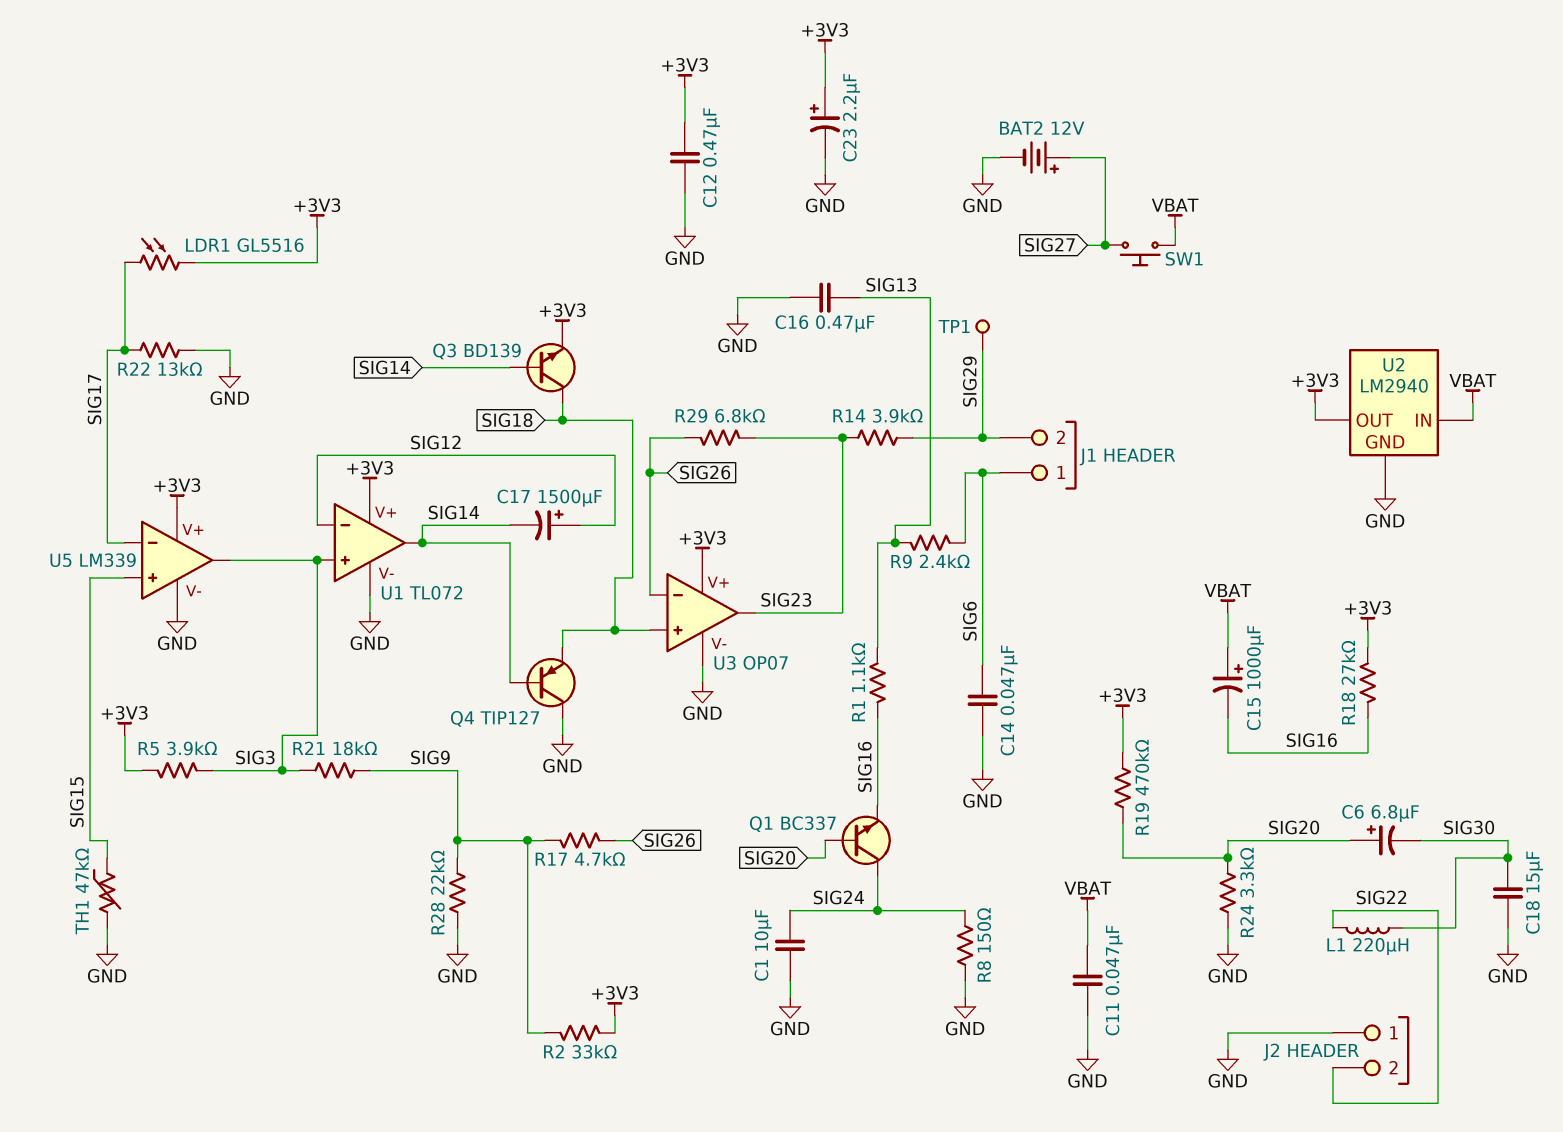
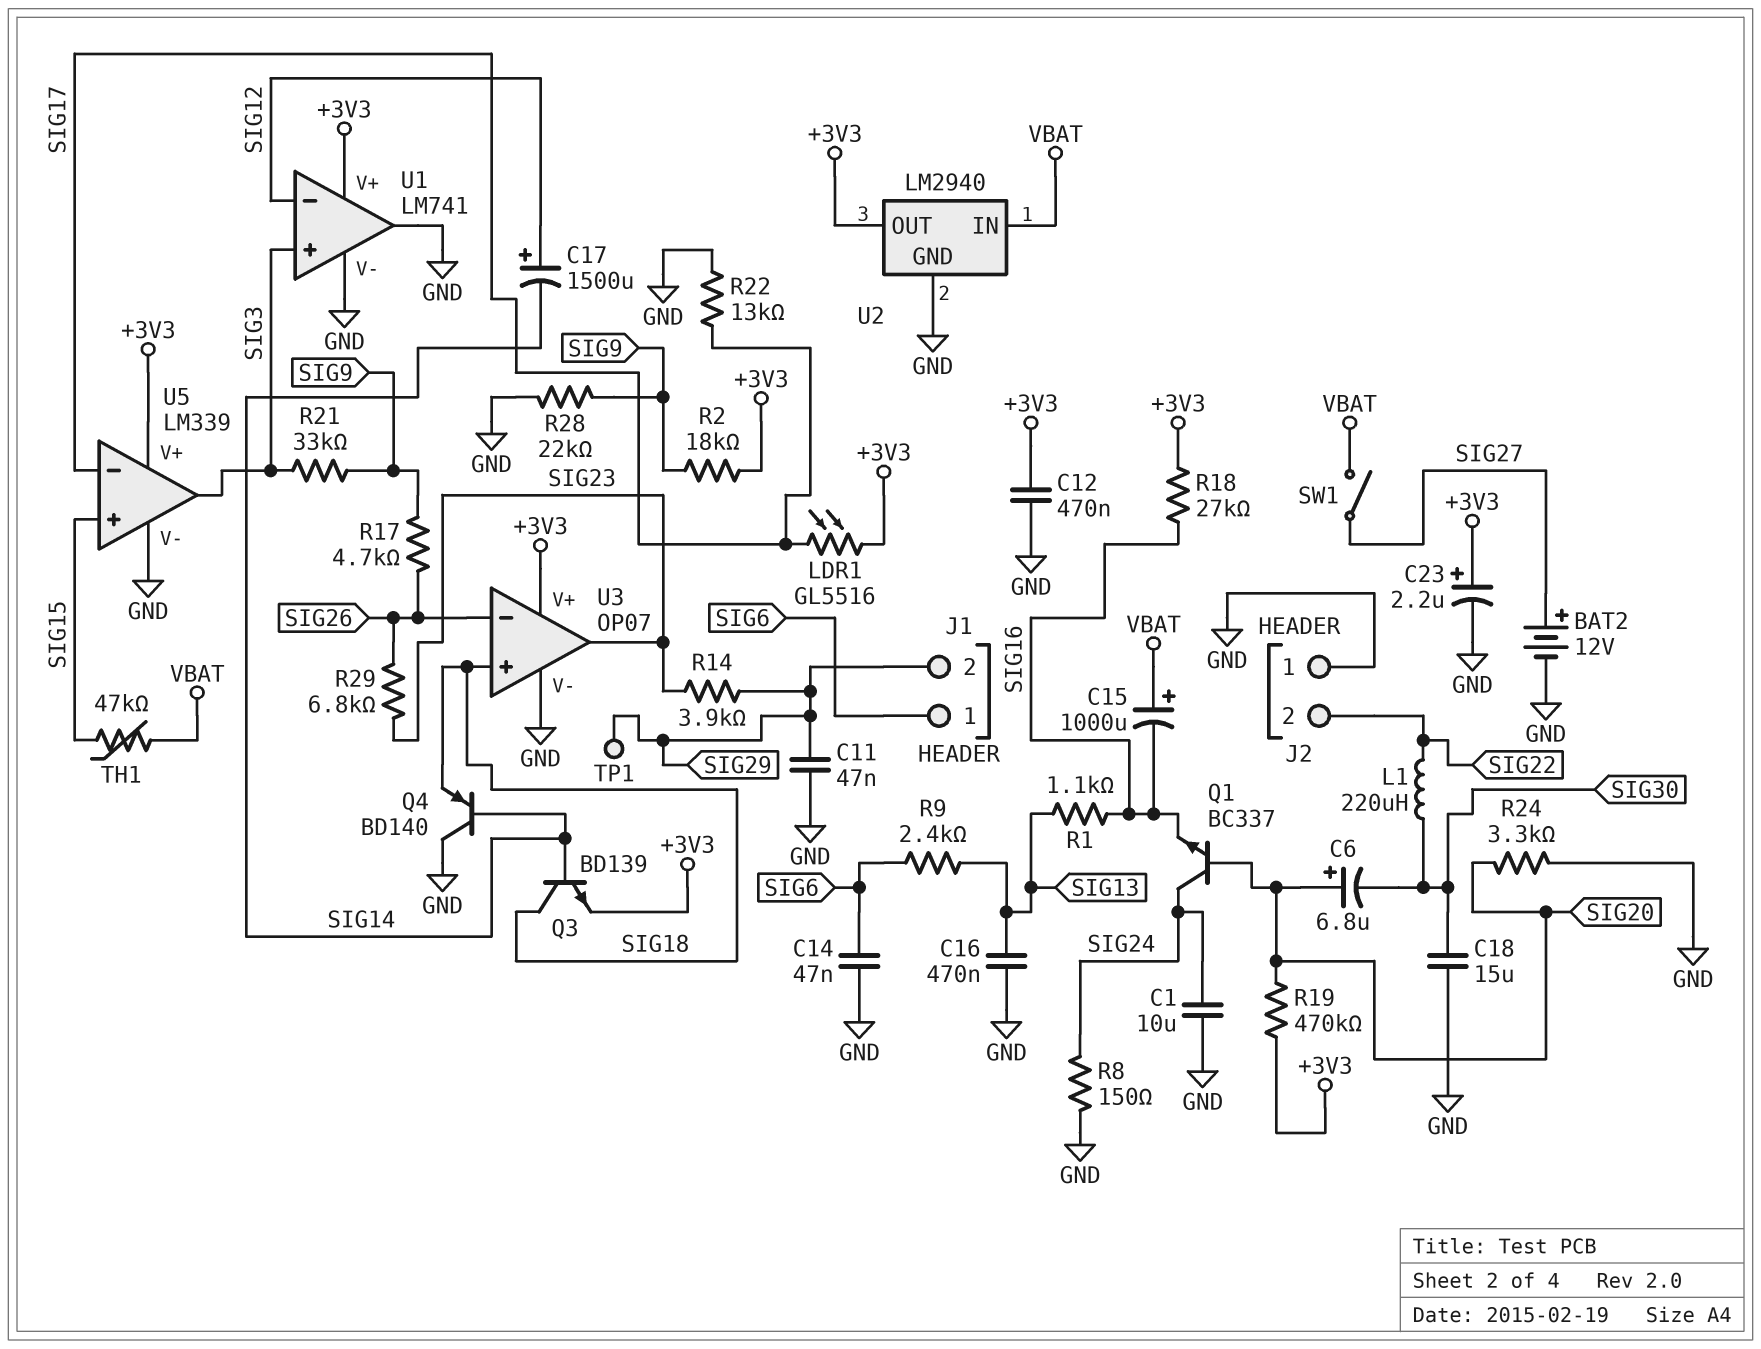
C11: 47nF (GND, VBAT) -> 47nF (GND, SIG29)
Q4: PNP TIP127 (B SIG14, C GND, E SIG18) -> PNP BD140 (B SIG14, C GND, E SIG18)
R2: 33k (+3V3, SIG9) -> 18k (+3V3, SIG9)
R5: 3.9k (+3V3, SIG3) -> none
R21: 18k (SIG3, SIG9) -> 33k (SIG3, SIG9)
SW1: button (SIG27, VBAT) -> switch (SIG27, VBAT)
TH1: 47k (GND, SIG15) -> 47k (SIG15, VBAT)
U1: TL072 -> LM741
U1 pin out: SIG14 -> GND

